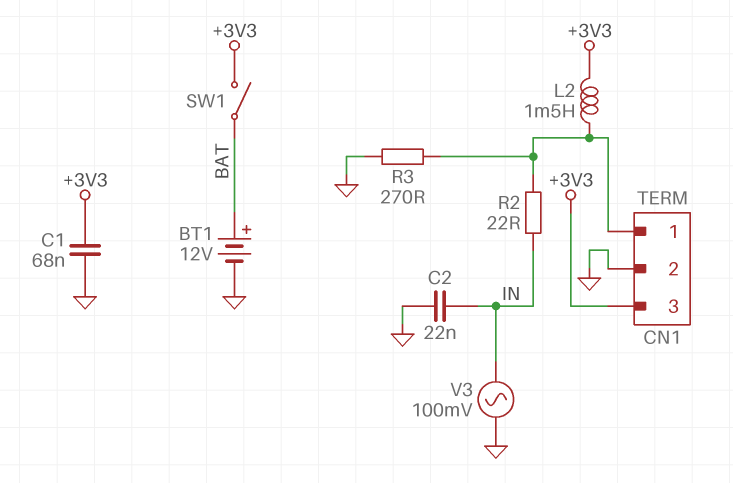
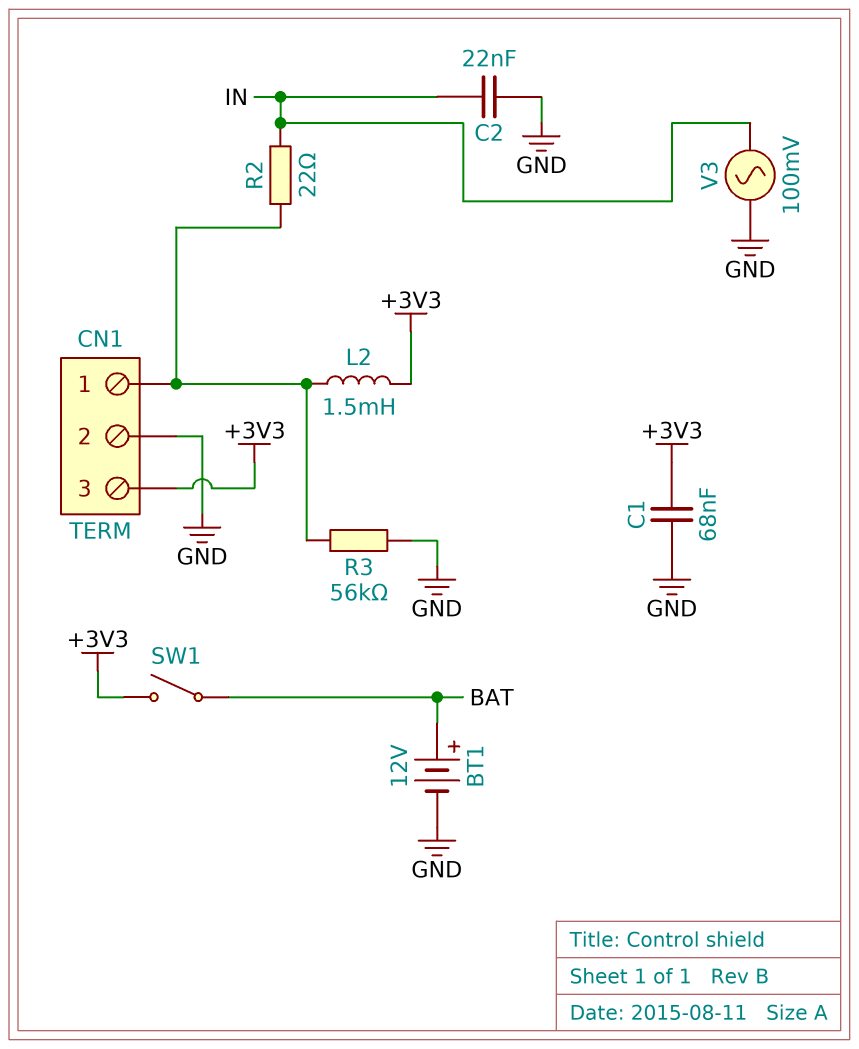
R3: 270 (CN1/1, GND) -> 56k (CN1/1, GND)

